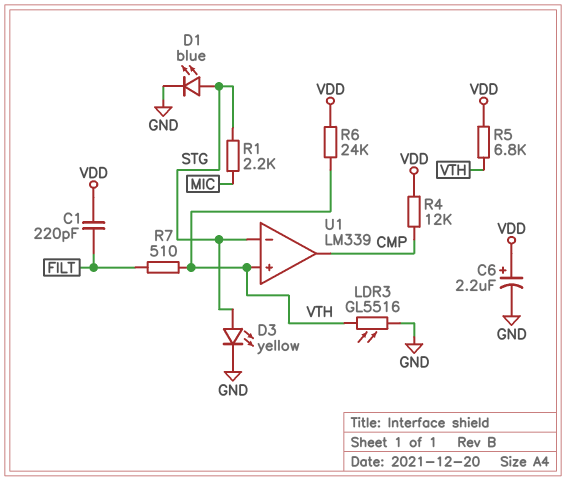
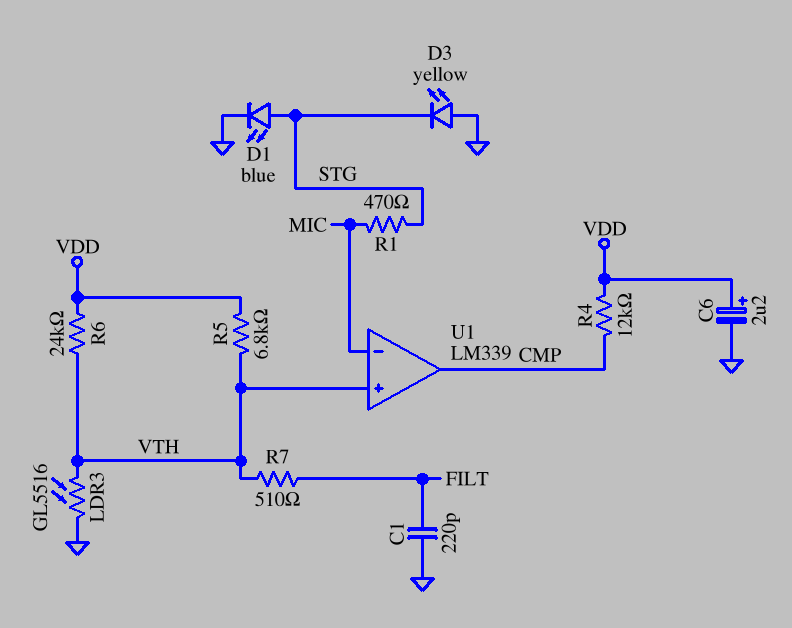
C1: 220pF (FILT, VDD) -> 220pF (FILT, GND)
D3: LED yellow (A STG, K GND) -> LED yellow (A GND, K STG)
R1: 2.2k (MIC, STG) -> 470 (MIC, STG)
U1 pin in-: STG -> MIC

